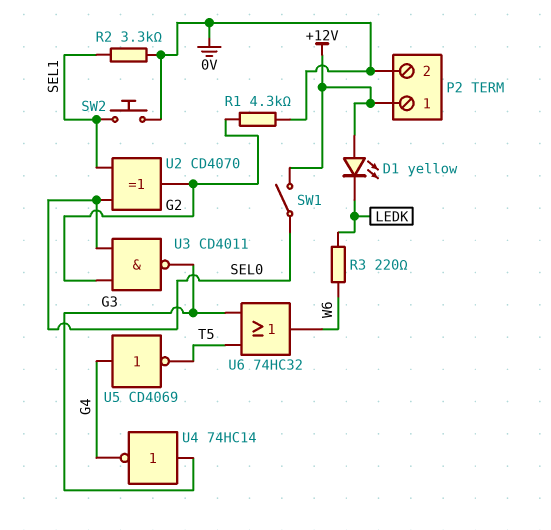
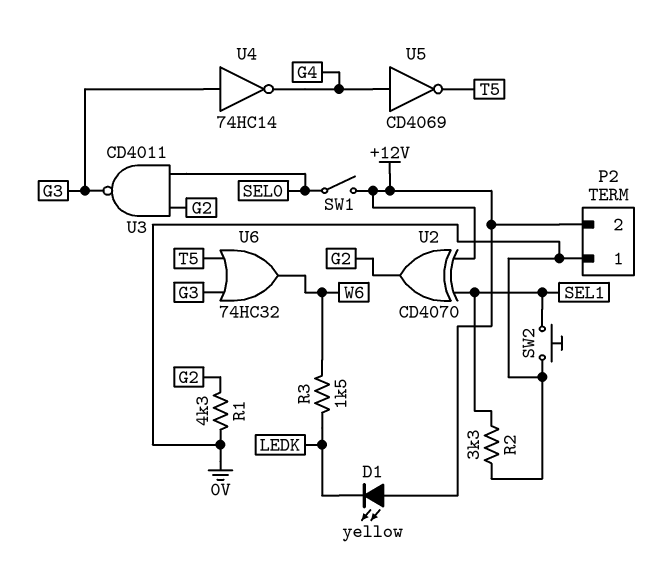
P2 pin 1: +12V -> 0V
P2 pin 2: 0V -> +12V
R3: 220 (LEDK, W6) -> 1.5k (LEDK, W6)
U2: XOR CD4070 (in SEL0, in SEL1, out G2) -> XOR CD4070 (in +12V, in SEL1, out G2)

